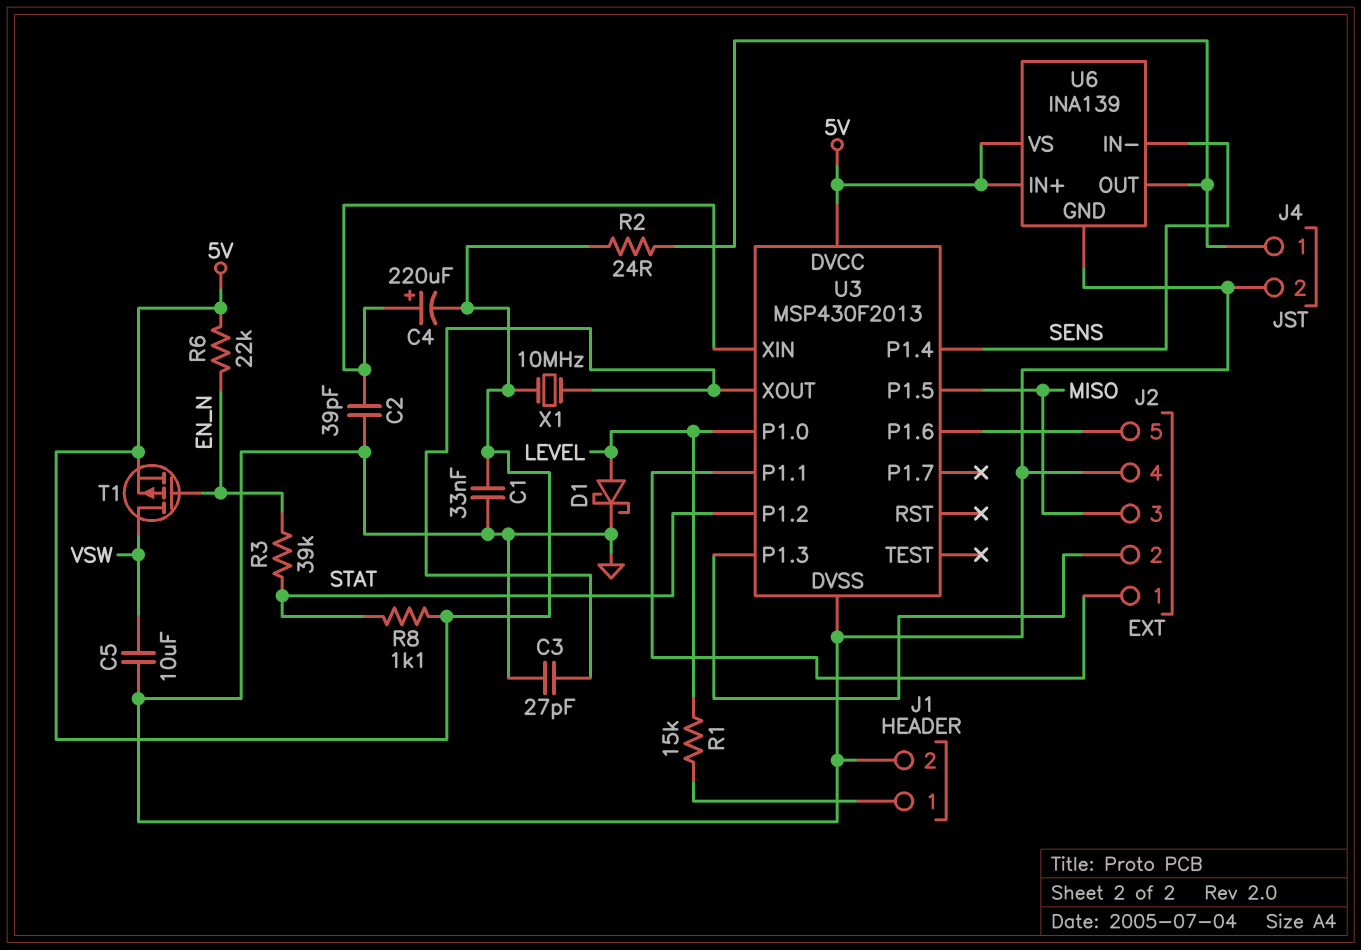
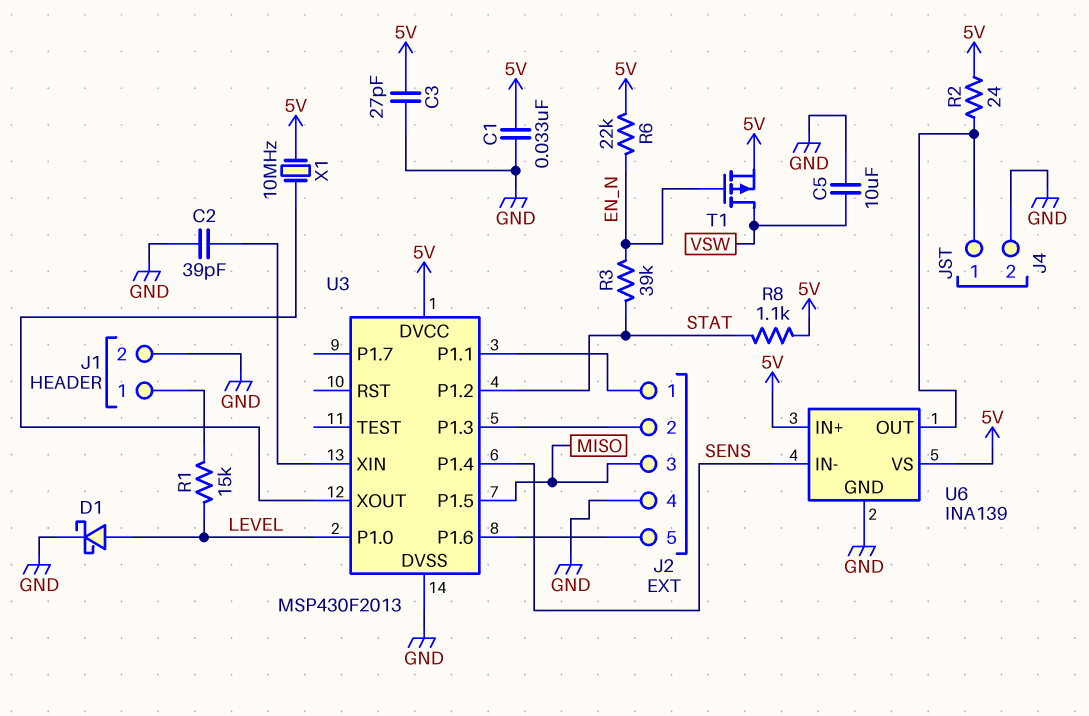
C3: 27pF (GND, U3/XOUT) -> 27pF (5V, GND)
C4: 220uF (plus U3/XIN, minus 5V) -> none

